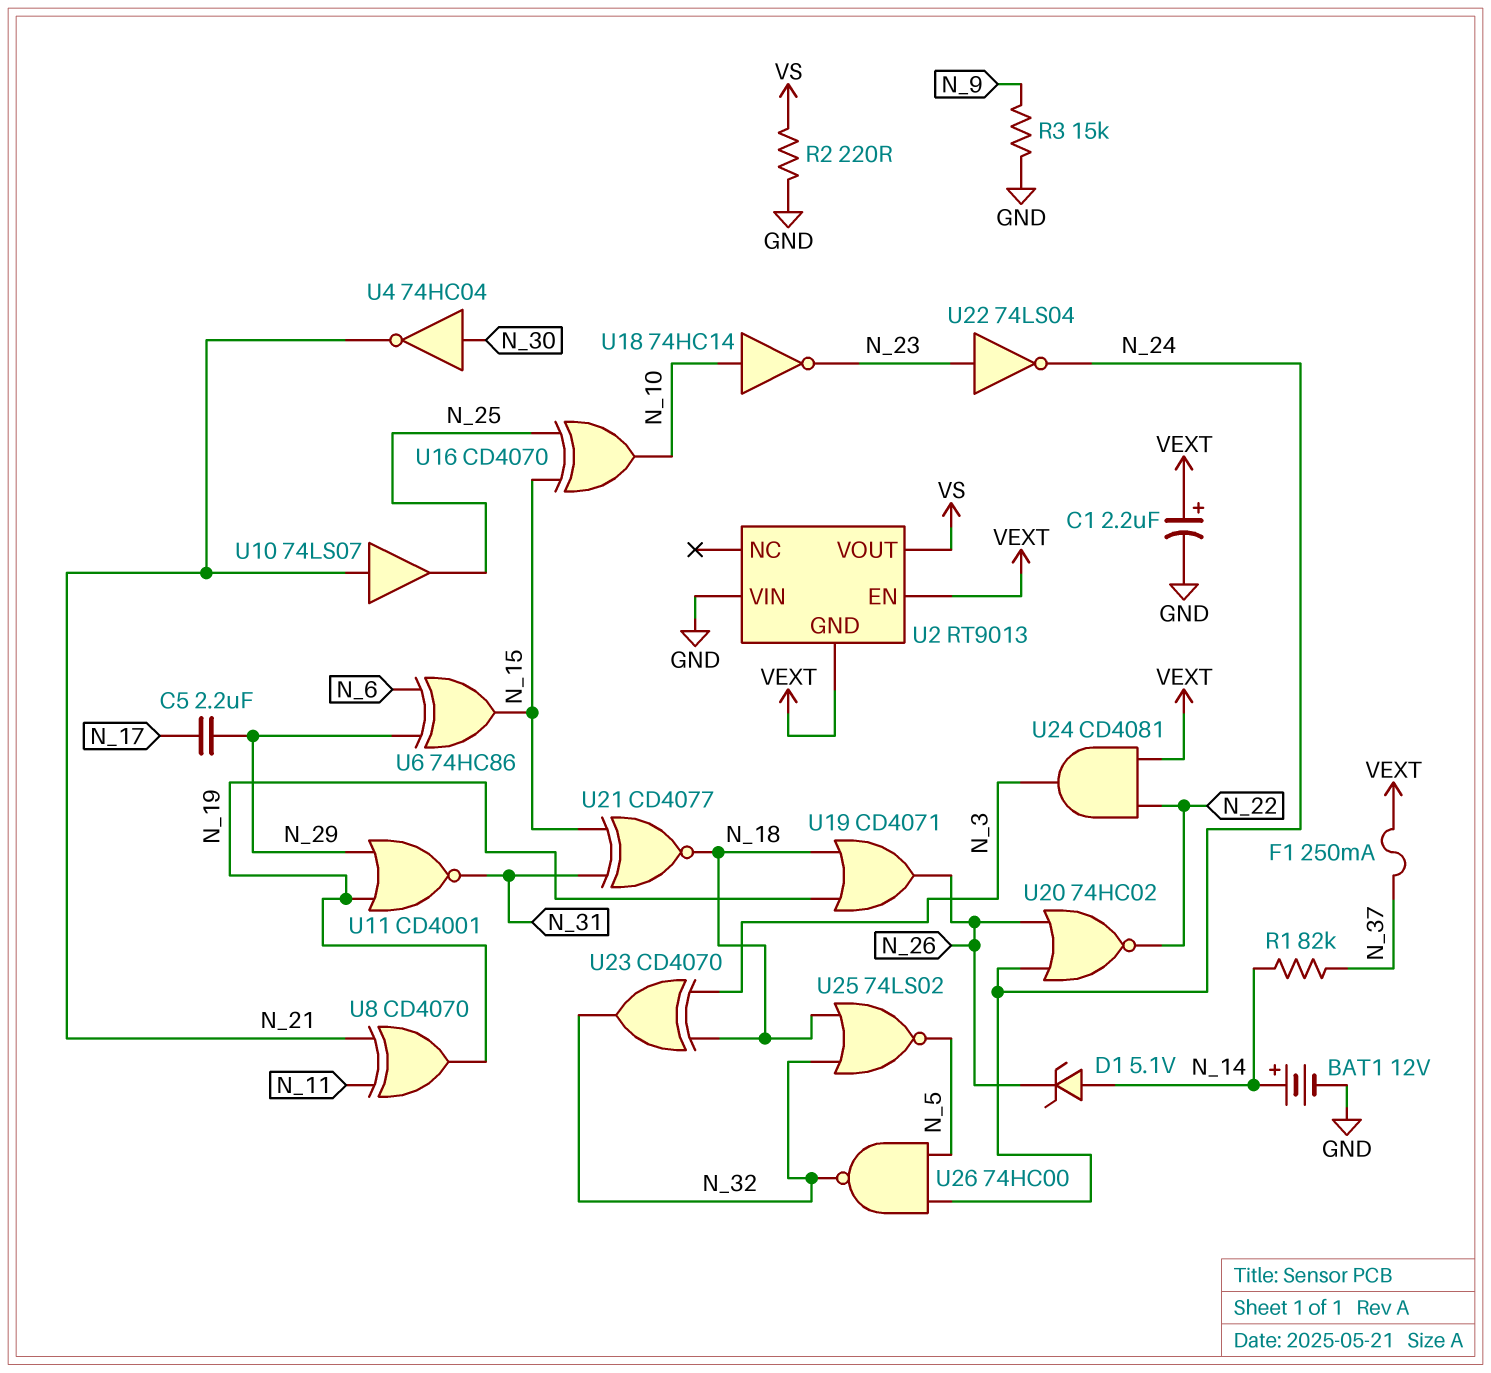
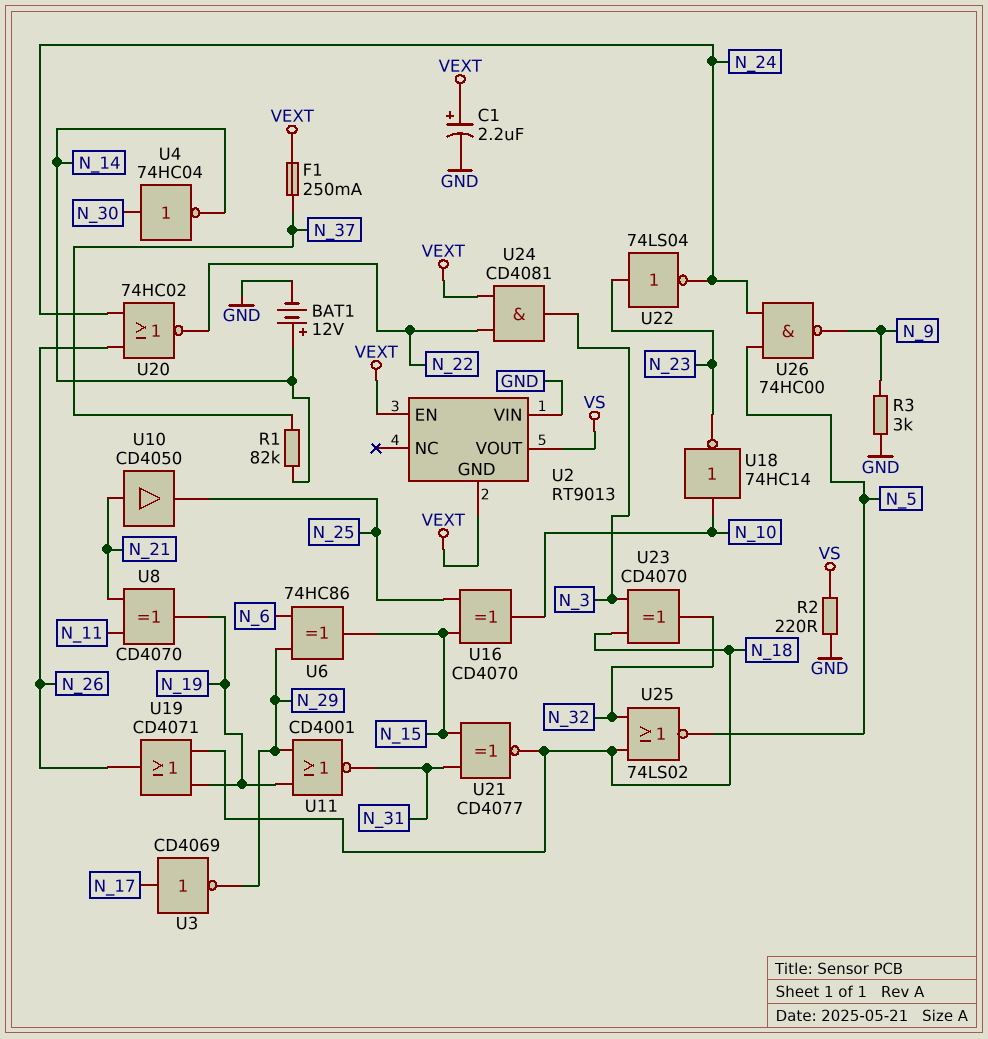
C5: 2.2uF (N_17, N_29) -> none
D1: zener 5.1V (A N_14, K N_26) -> none
R3: 15k (GND, N_9) -> 3k (GND, N_9)
U3: none -> NOT CD4069 (in N_17, out N_29)
U4: NOT 74HC04 (in N_30, out N_21) -> NOT 74HC04 (in N_30, out N_14)
U10: buffer 74LS07 (in N_21, out N_25) -> buffer CD4050 (in N_21, out N_25)
U26: NAND 74HC00 (in N_5, in N_24, out N_32) -> NAND 74HC00 (in N_5, in N_24, out N_9)

